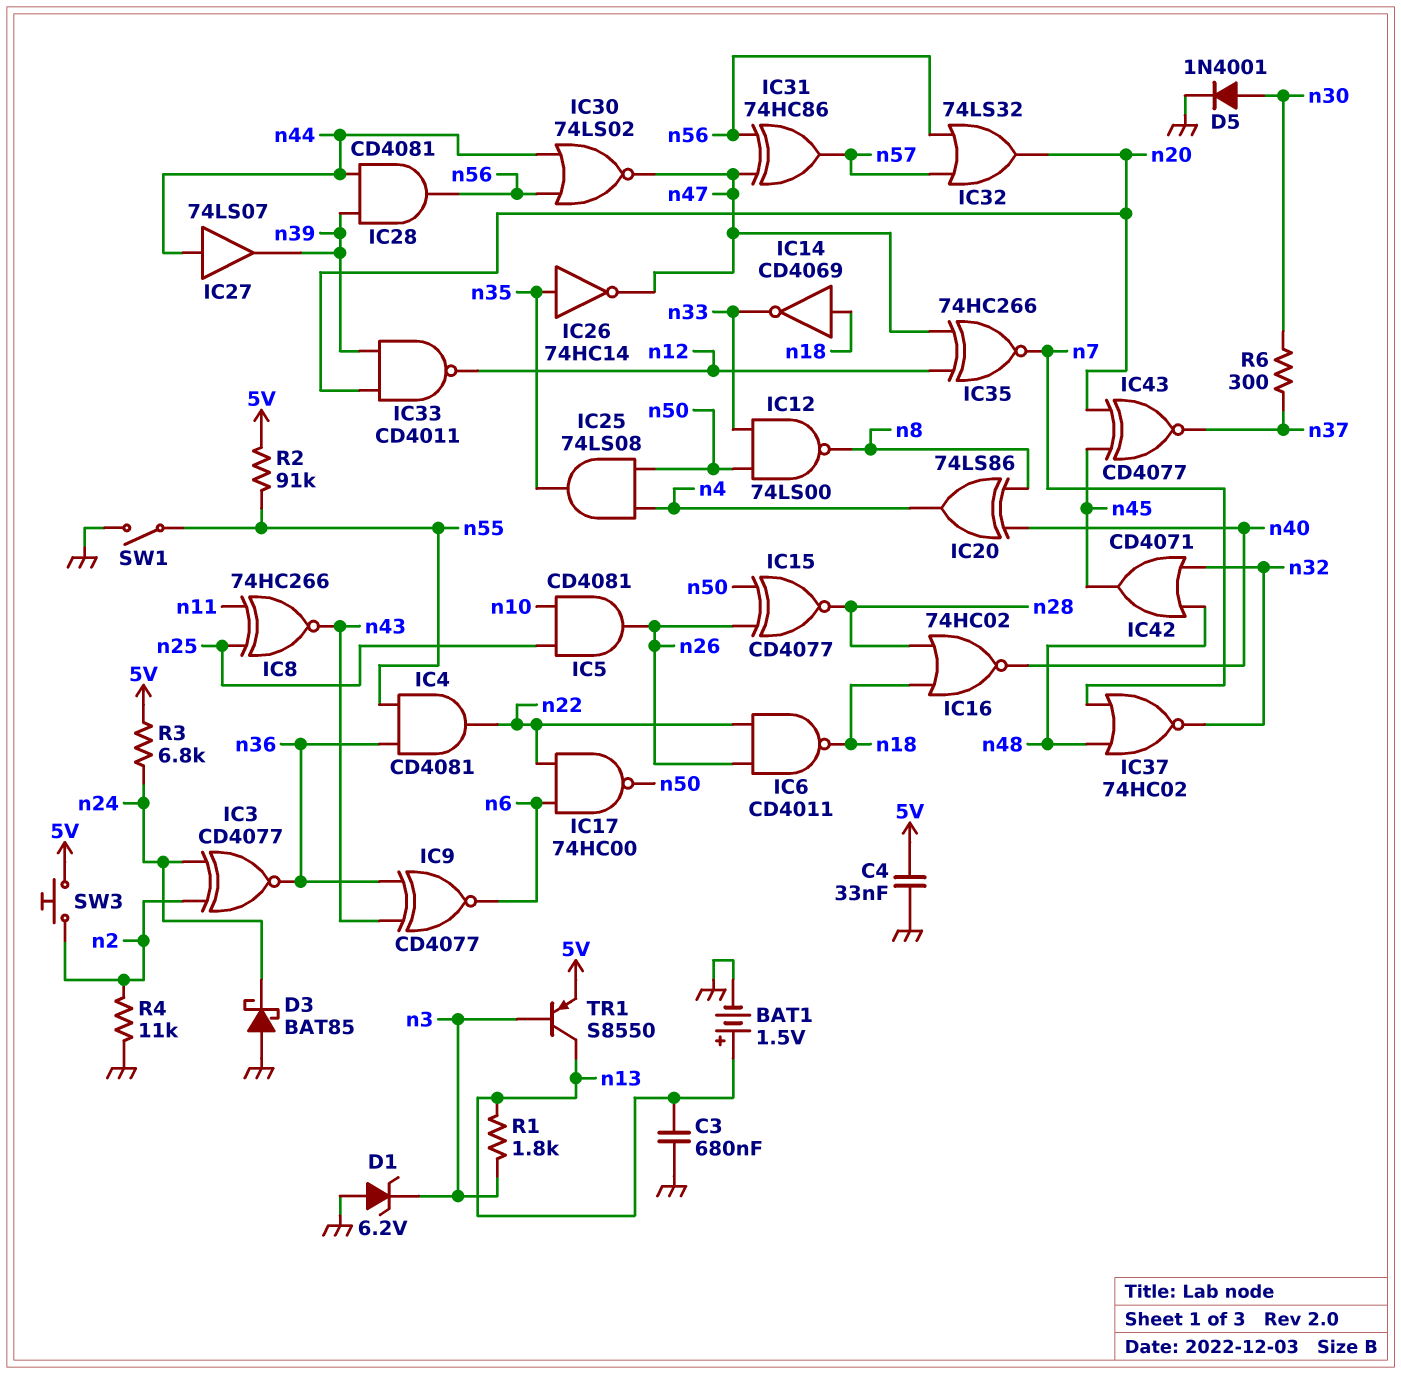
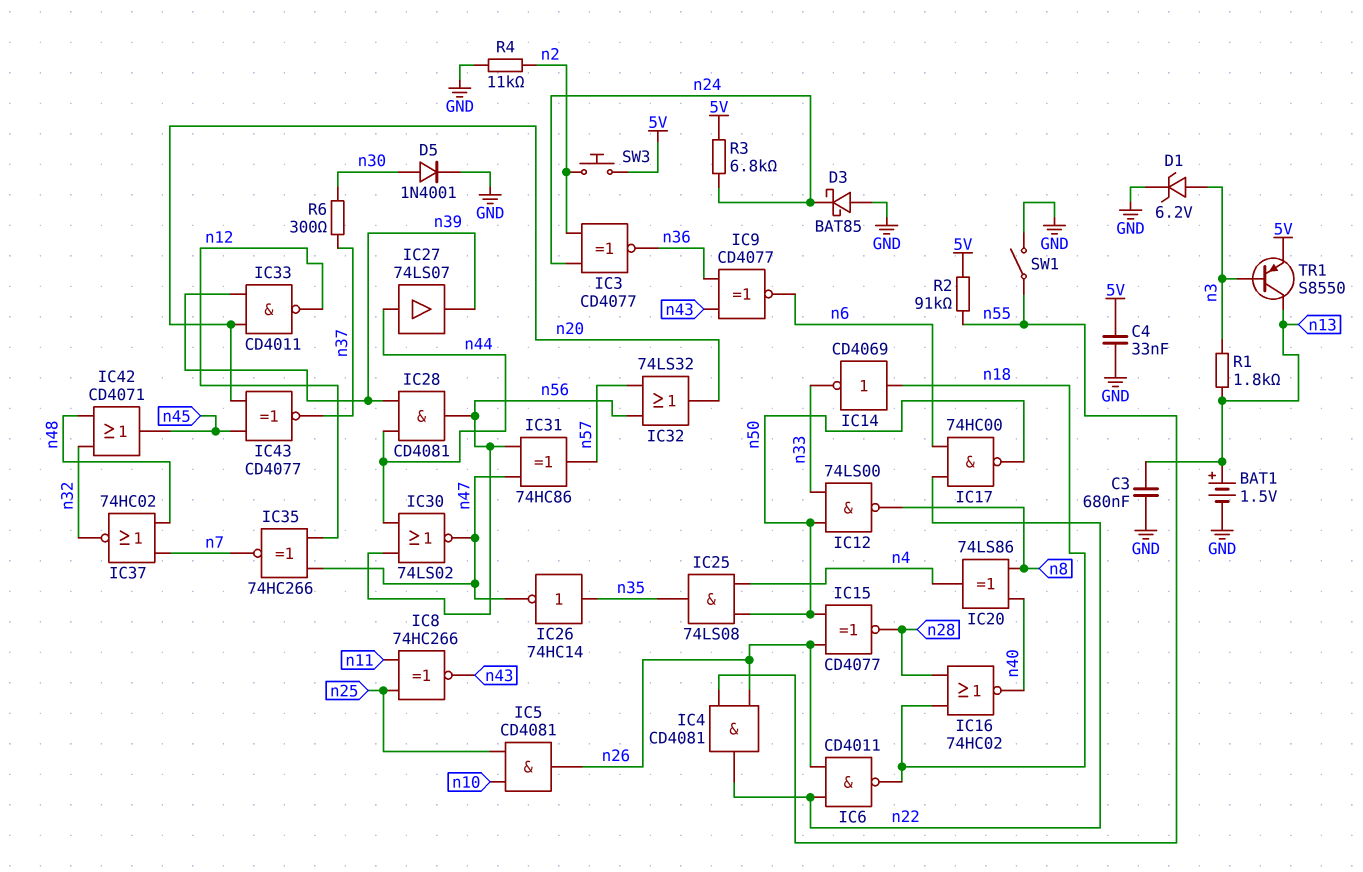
D1: zener 6.2V (A GND, K n3) -> zener 6.2V (A n3, K GND)
IC4: AND CD4081 (in n36, in n55, out n22) -> AND CD4081 (in n26, in n55, out n22)

